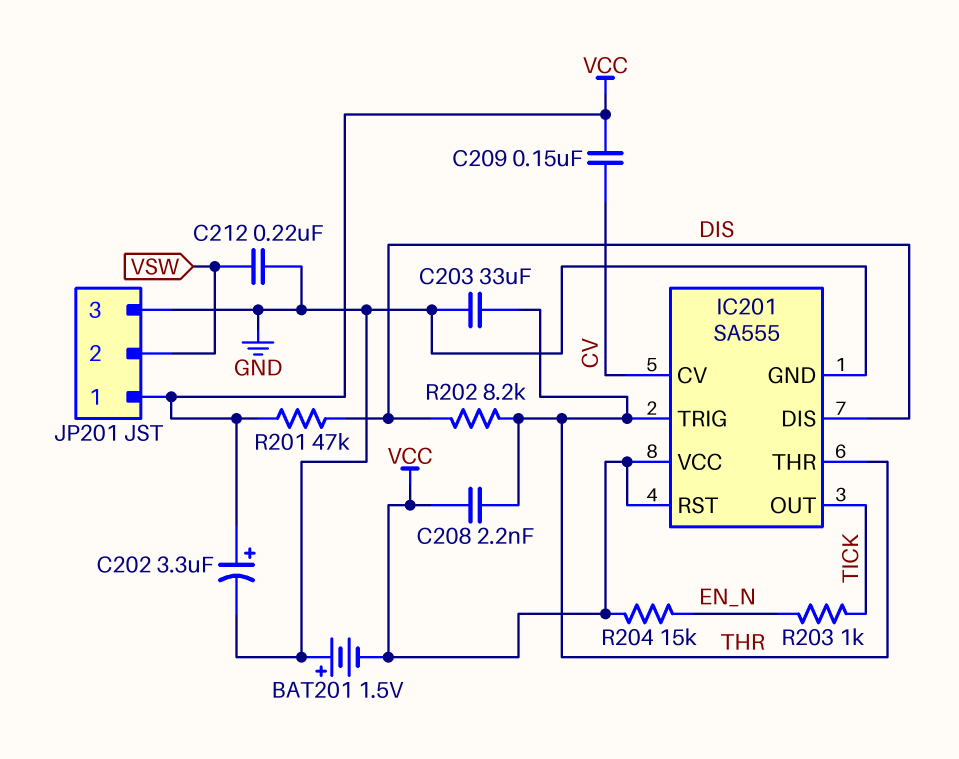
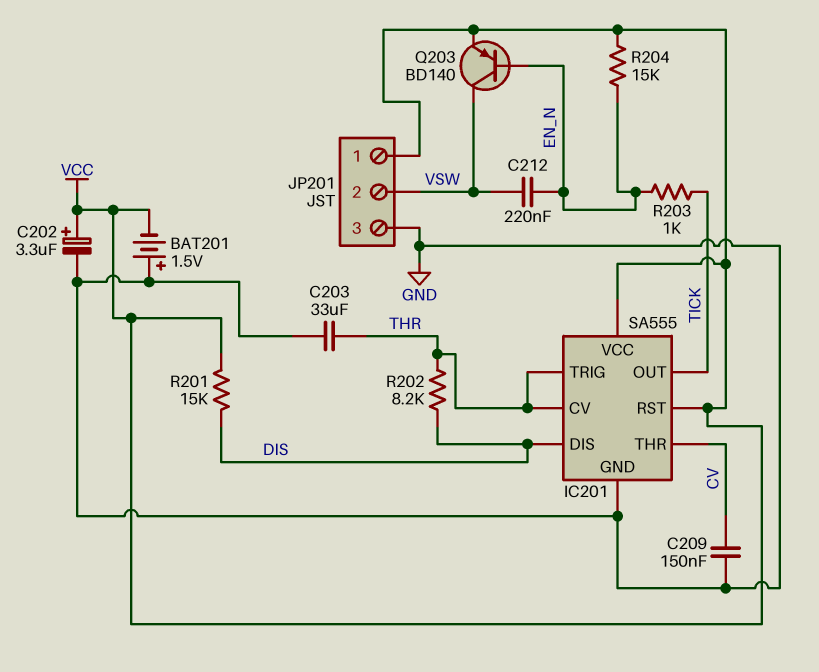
C208: 2.2nF (THR, VCC) -> none
C209: 150nF (CV, VCC) -> 150nF (CV, GND)
C212: 220nF (GND, VSW) -> 220nF (EN_N, VSW)
IC201 pin CV: CV -> THR
IC201 pin THR: THR -> CV
Q203: none -> PNP BD140 (B EN_N, C VSW, E VCC)
R201: 47k (DIS, VCC) -> 15k (DIS, VCC)

